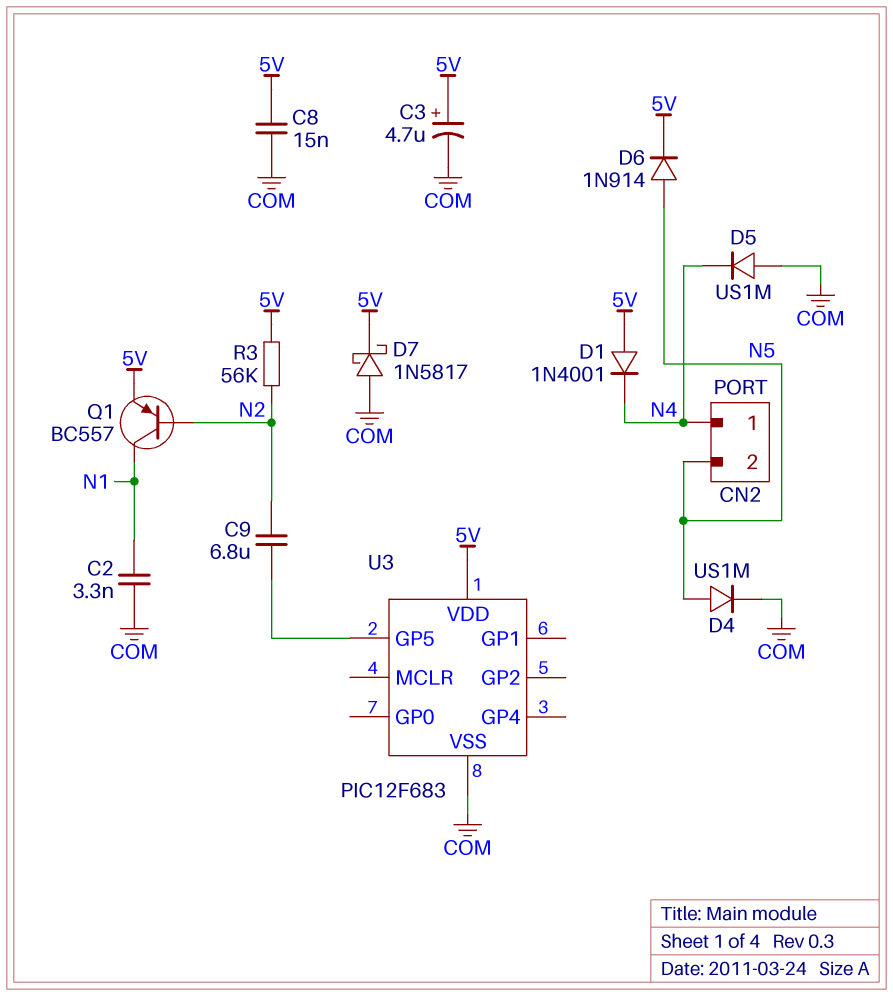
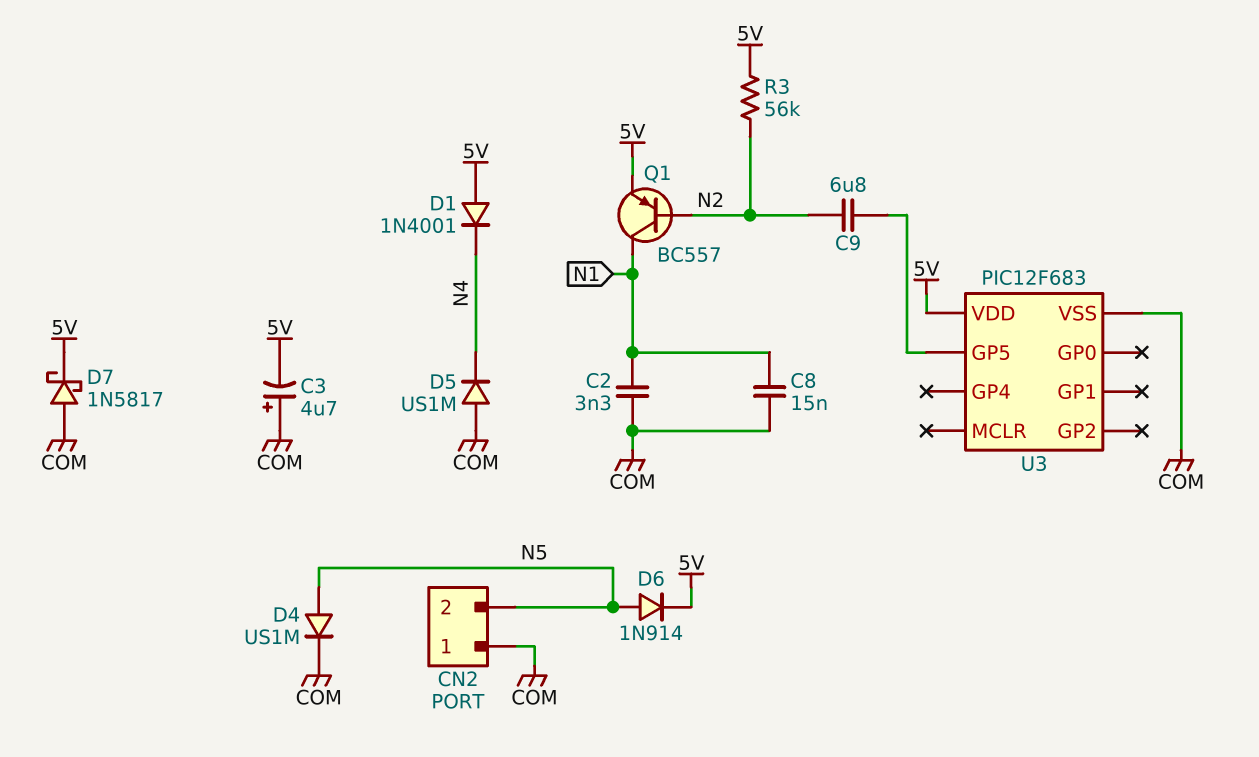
C3: 4.7uF (plus 5V, minus COM) -> 4.7uF (plus COM, minus 5V)
C8: 15nF (5V, COM) -> 15nF (COM, N1)
CN2 pin 1: N4 -> COM

